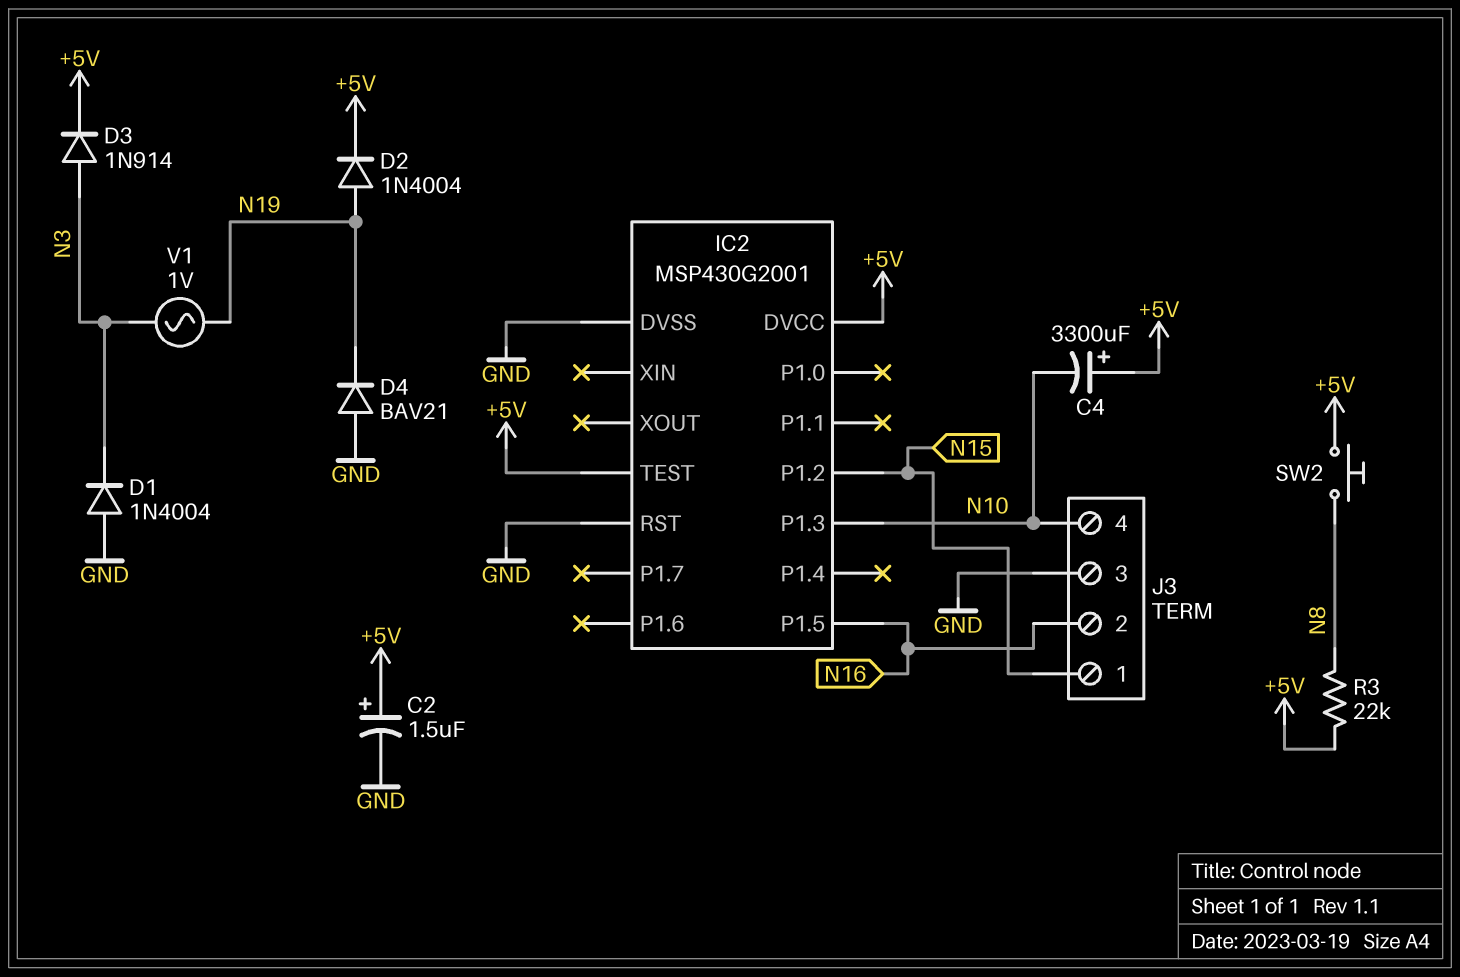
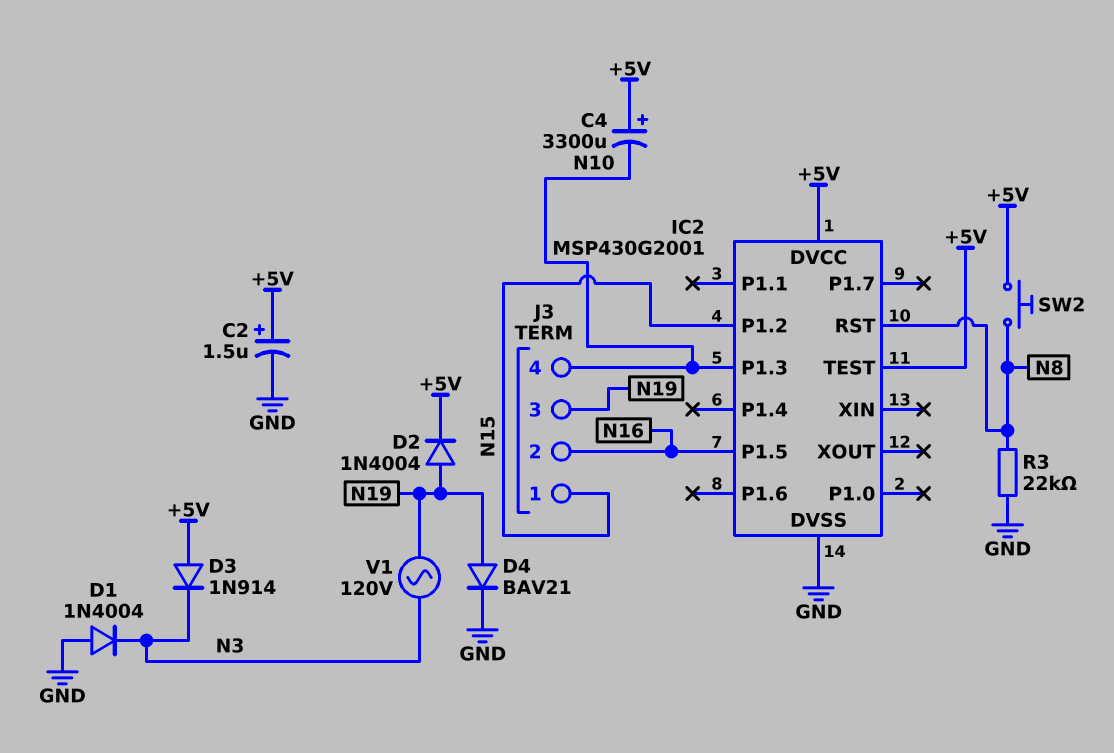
D3: diode 1N914 (A N3, K +5V) -> diode 1N914 (A +5V, K N3)
D4: diode BAV21 (A GND, K N19) -> diode BAV21 (A N19, K GND)
IC2 pin RST: GND -> N8
J3 pin 3: GND -> N19
R3: 22k (+5V, N8) -> 22k (GND, N8)
V1: AC 1V (N3, N19) -> AC 120V (N3, N19)

